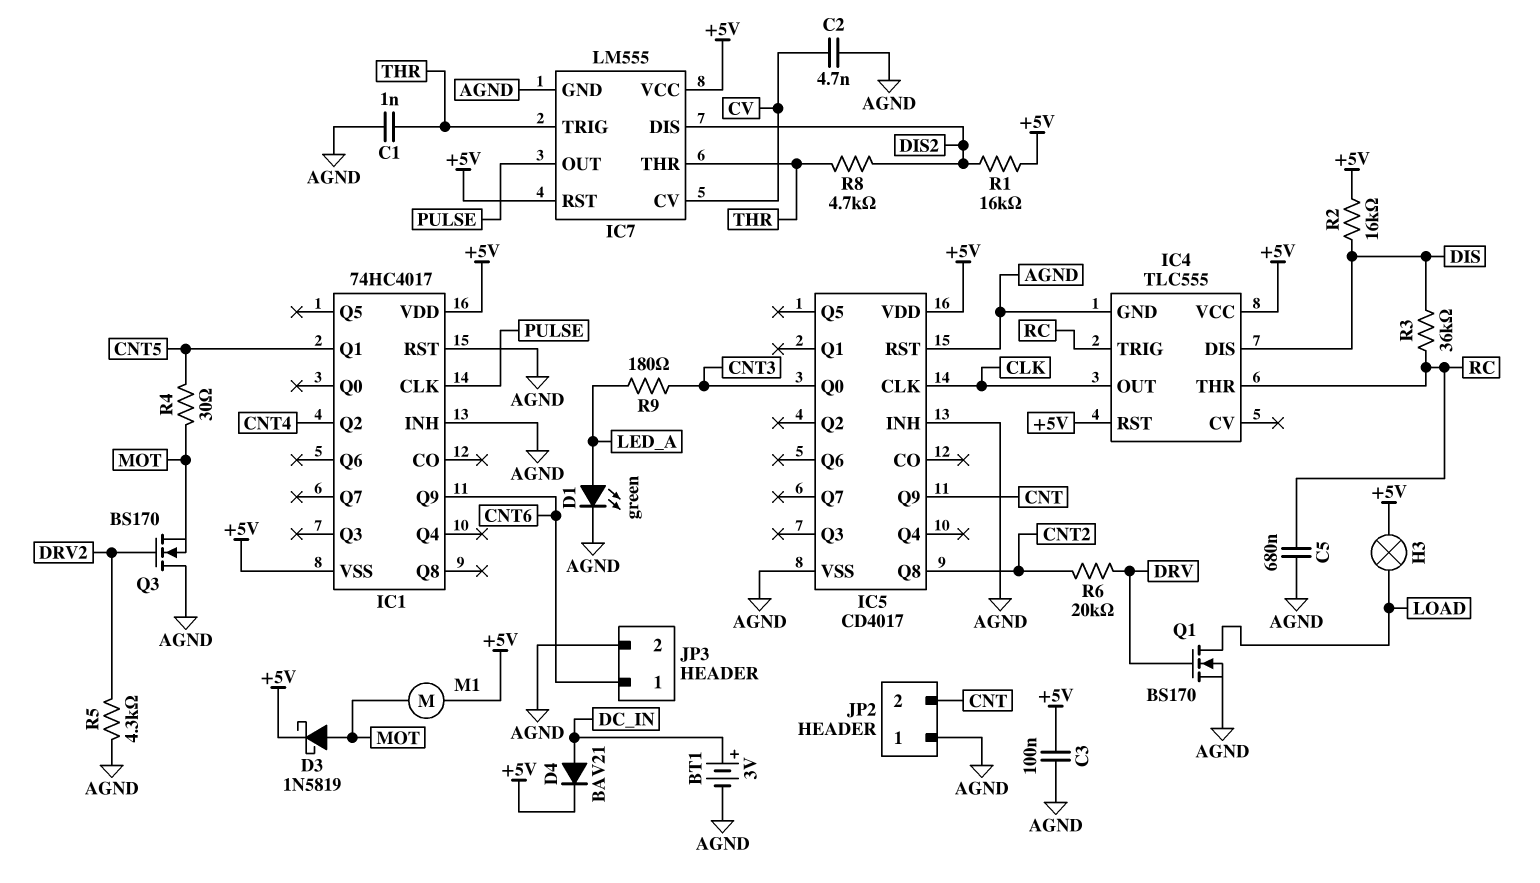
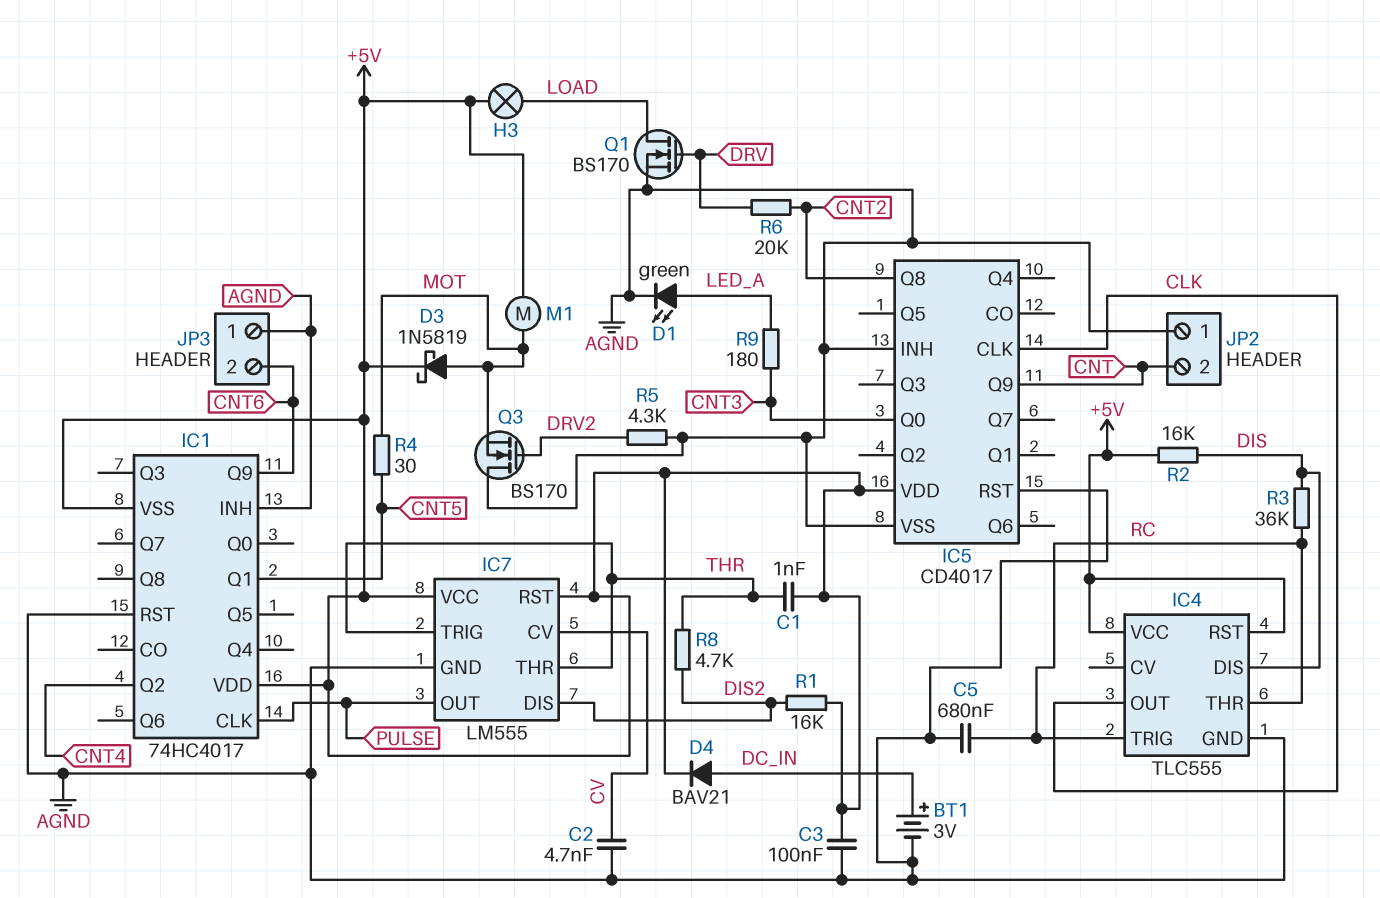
C1: 1nF (AGND, THR) -> 1nF (+5V, THR)
JP3 pin 1: CNT6 -> AGND
JP3 pin 2: AGND -> CNT6

